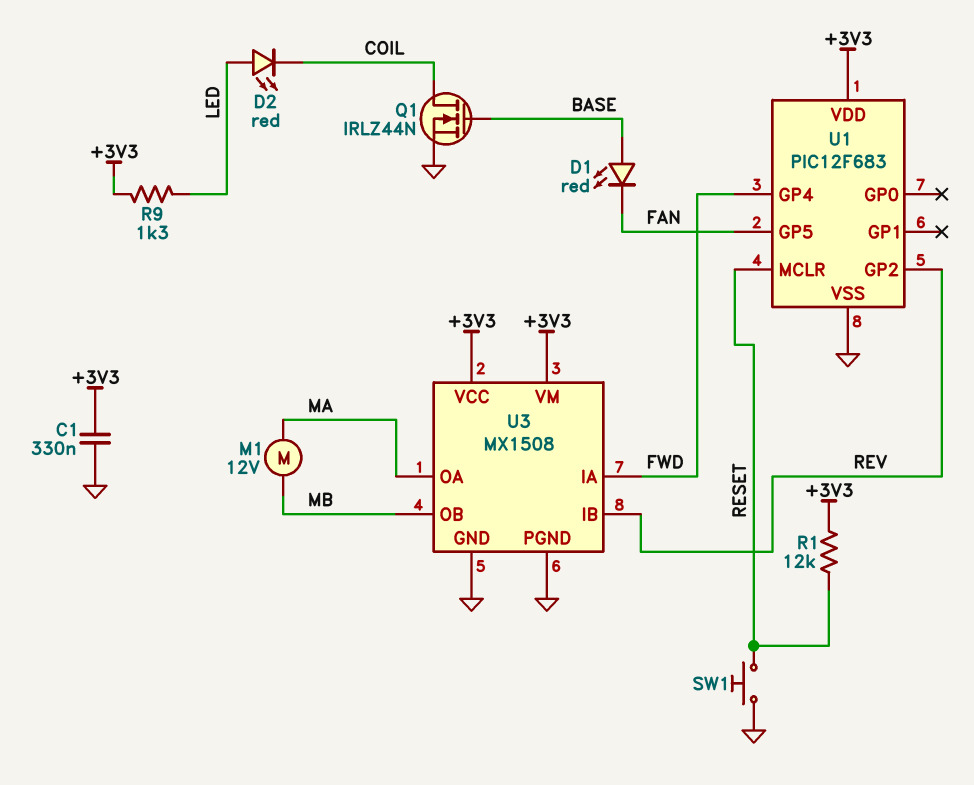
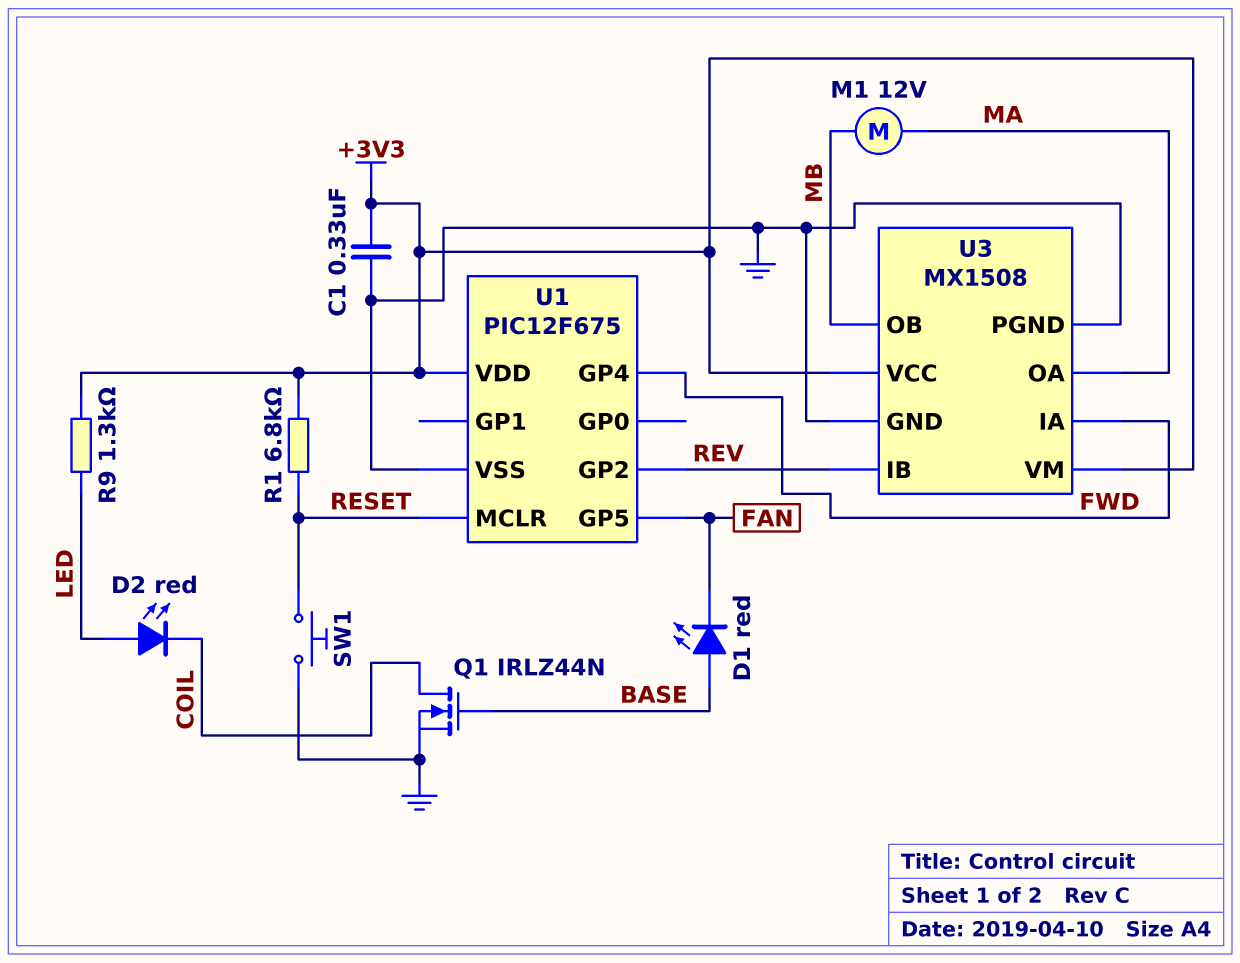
R1: 12k (+3V3, RESET) -> 6.8k (+3V3, RESET)
U1: PIC12F683 -> PIC12F675

